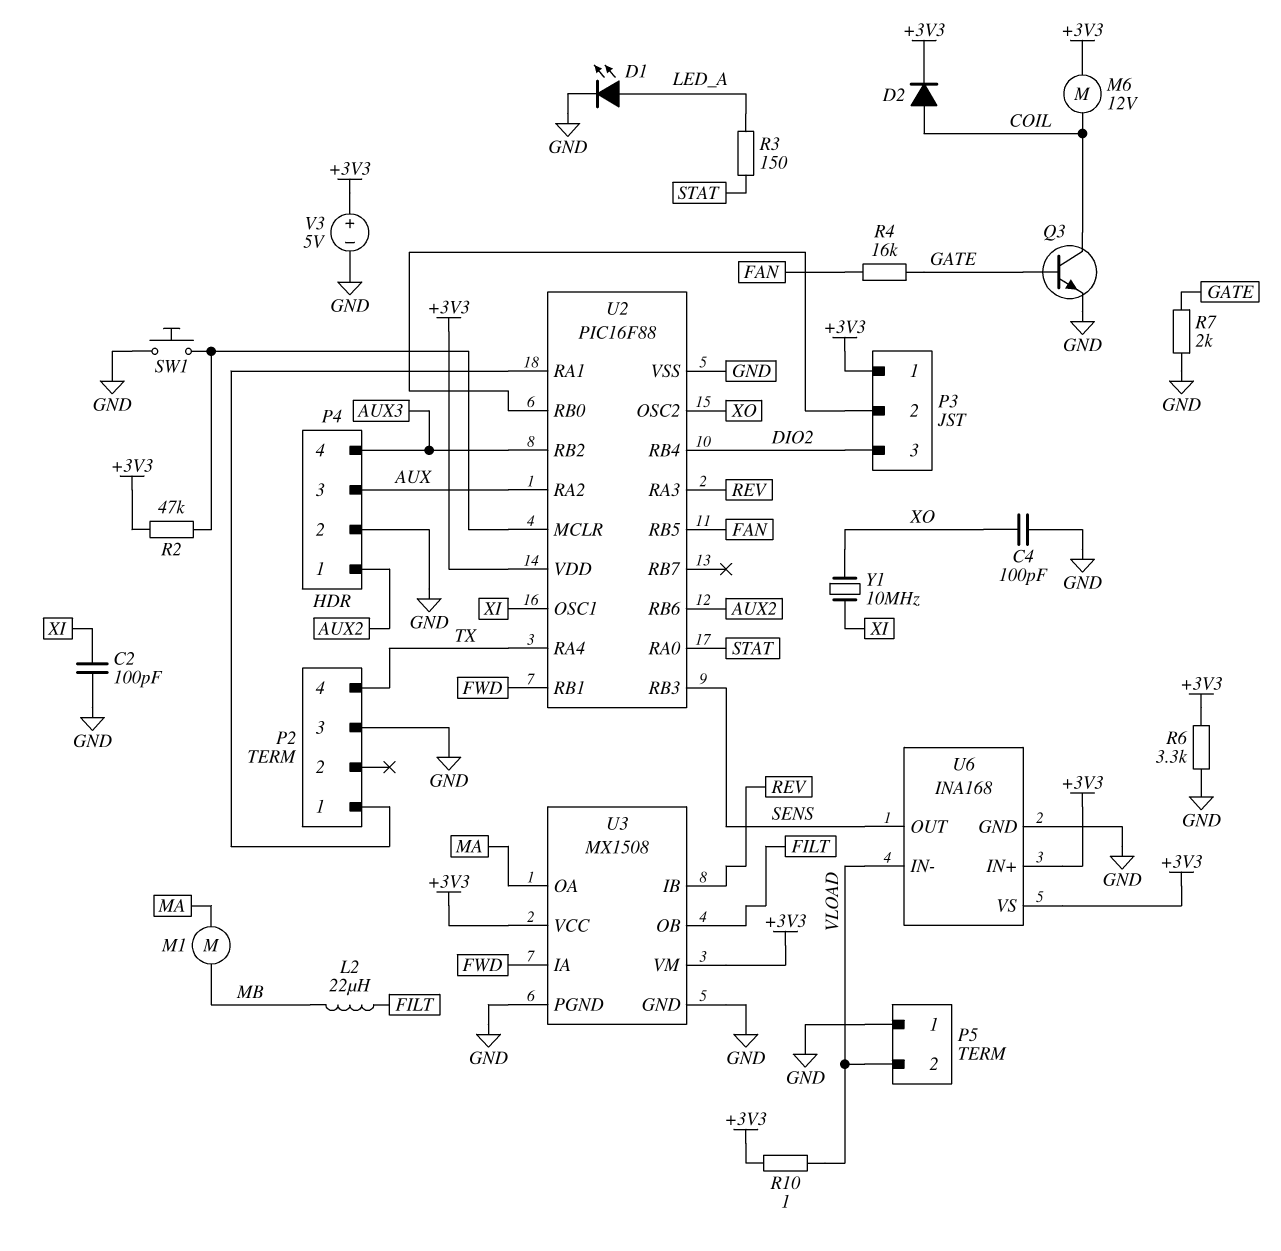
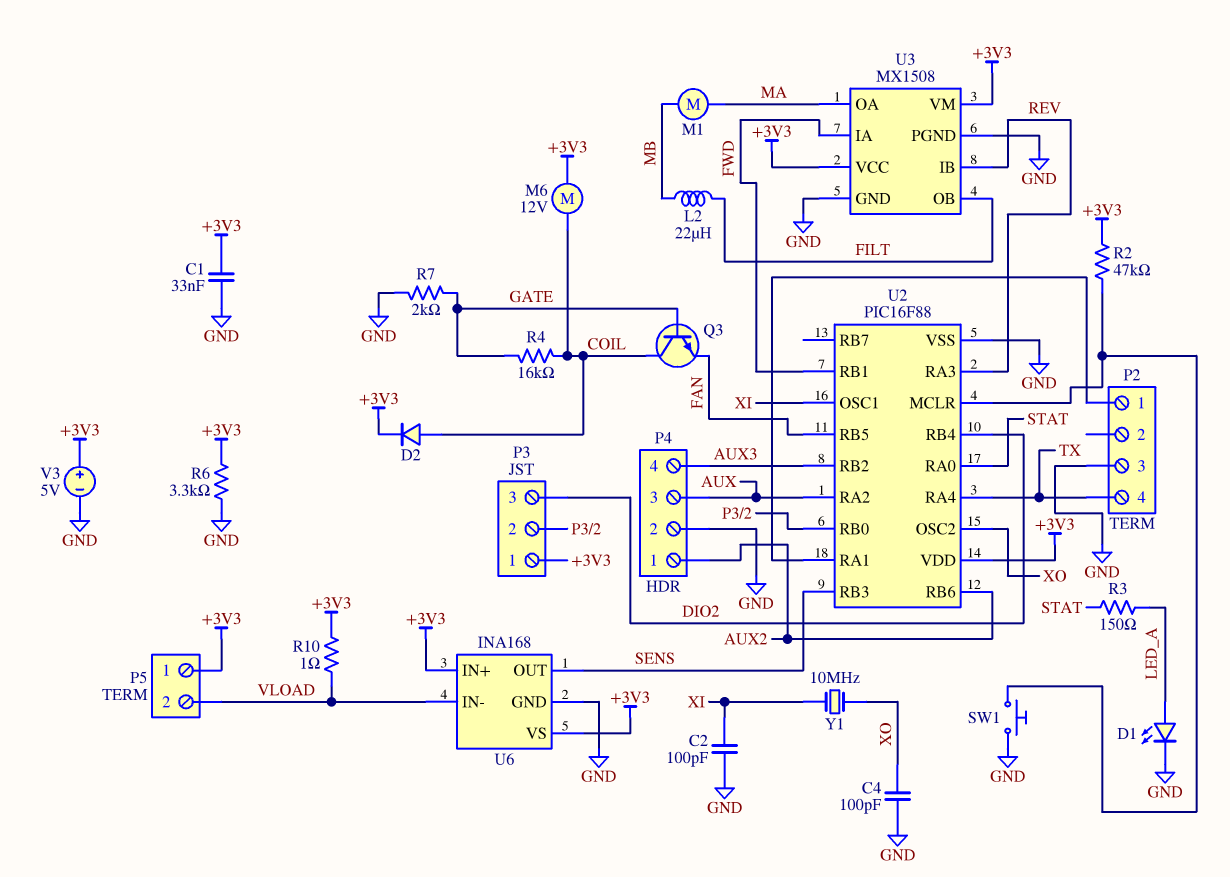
C1: none -> 33nF (+3V3, GND)
P5 pin 1: GND -> +3V3
Q3: NPN (B GATE, C COIL, E GND) -> NPN (B GATE, C COIL, E FAN)
R4: 16k (FAN, GATE) -> 16k (COIL, GATE)

